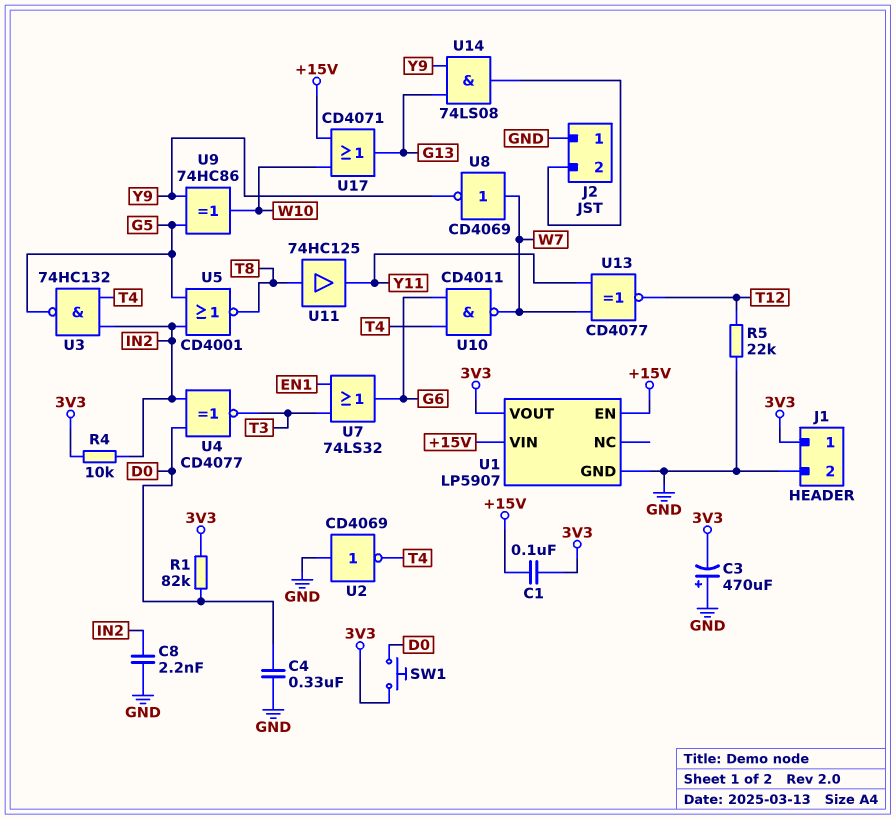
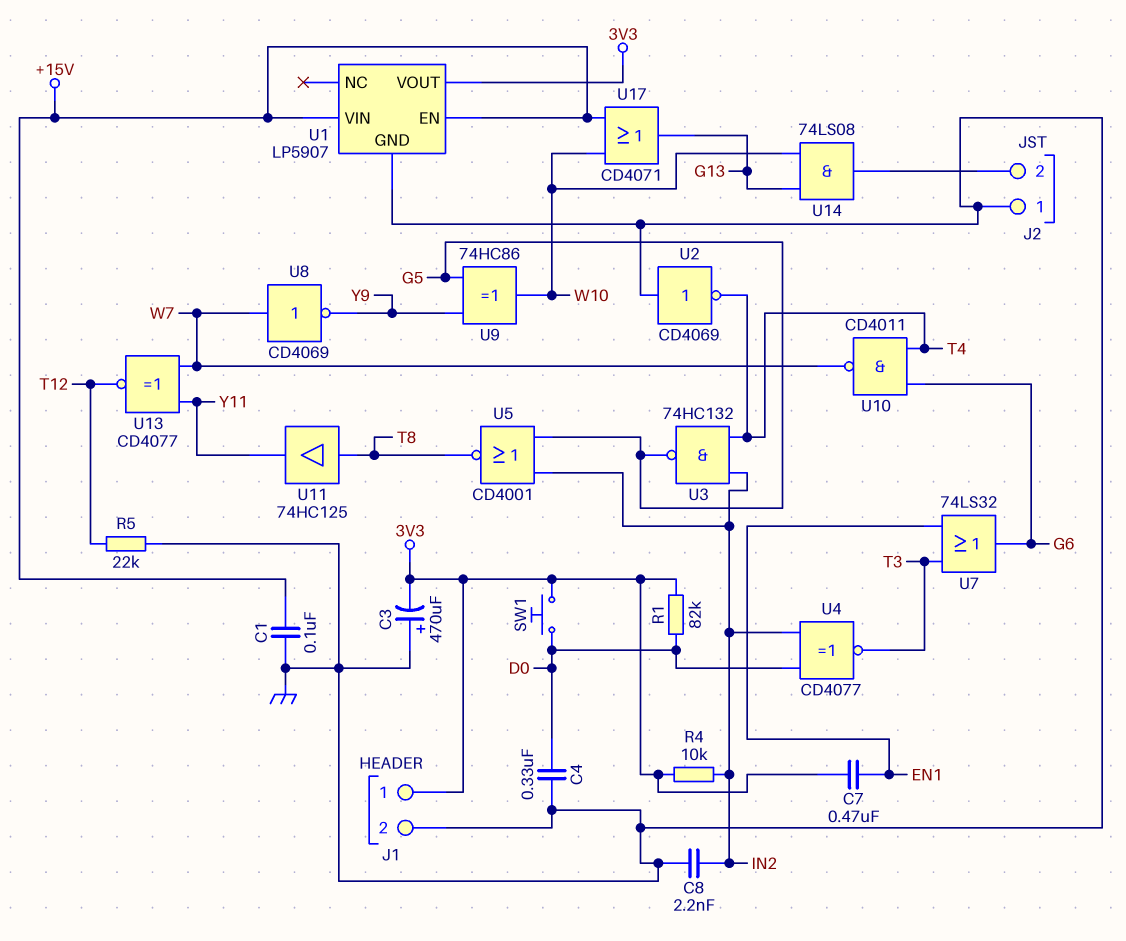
C1: 100nF (+15V, 3V3) -> 100nF (+15V, GND)
C7: none -> 470nF (3V3, EN1)
U14: AND 74LS08 (in G13, in Y9, out J2/2) -> AND 74LS08 (in G13, in W10, out J2/2)

